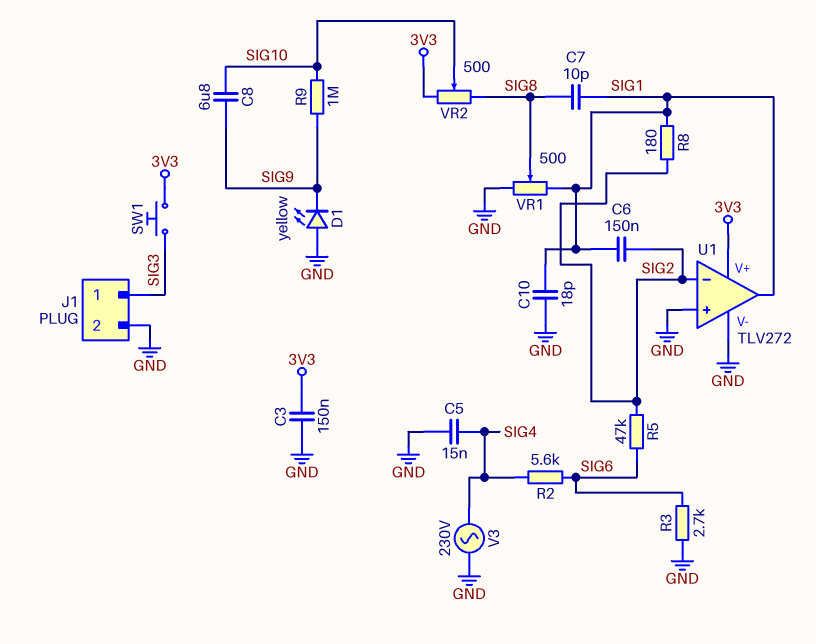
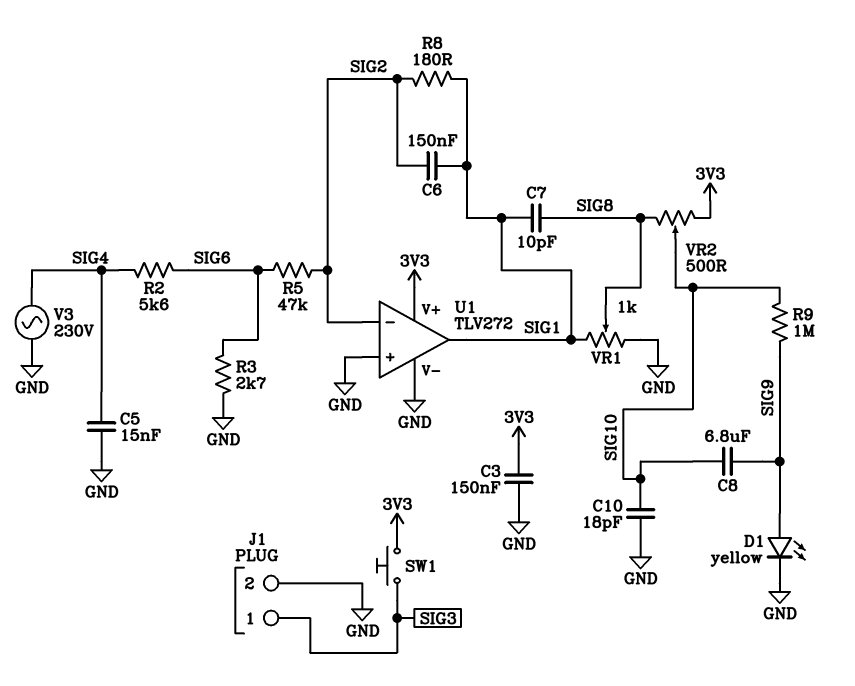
C10: 18pF (GND, SIG1) -> 18pF (GND, SIG10)
D1: LED yellow (A GND, K SIG9) -> LED yellow (A SIG9, K GND)
VR1: 500 (GND, SIG1, wiper SIG8) -> 1k (GND, SIG1, wiper SIG8)

